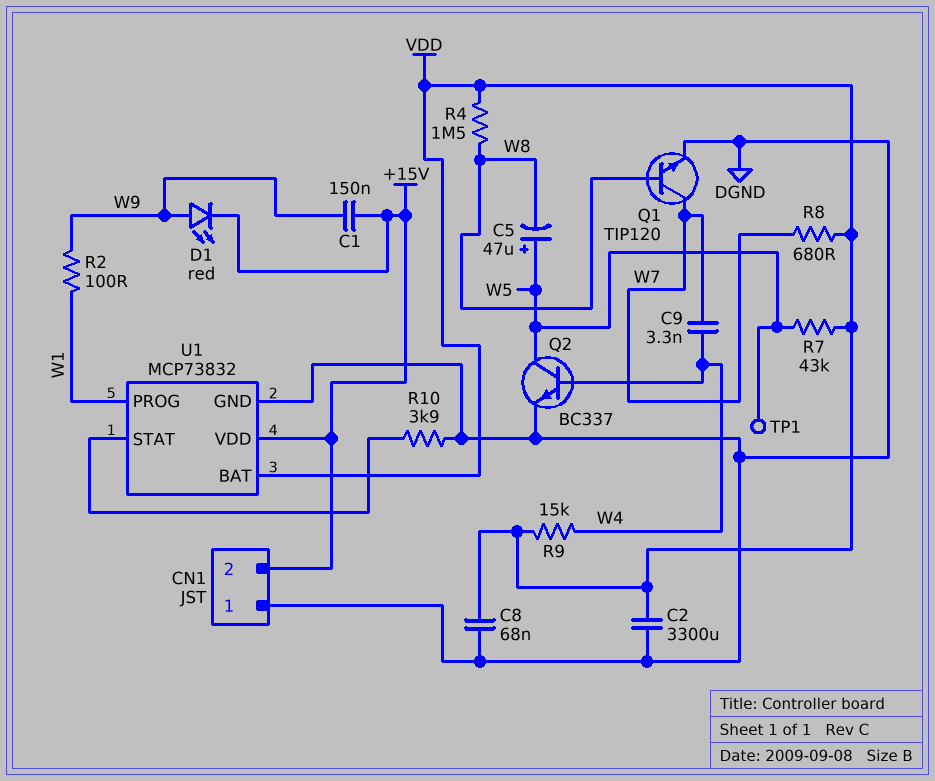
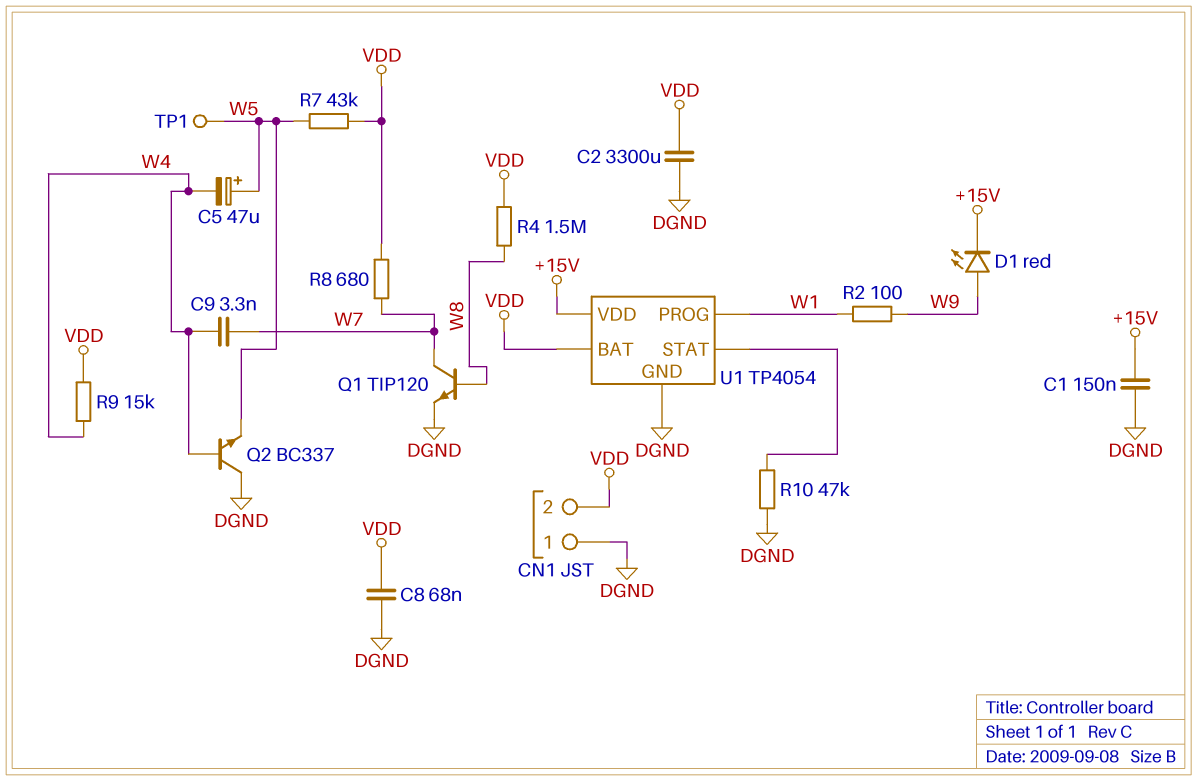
C1: 150nF (+15V, W9) -> 150nF (+15V, DGND)
C5: 47uF (plus W5, minus W8) -> 47uF (plus W5, minus W4)
CN1 pin 2: +15V -> VDD
Q2: NPN BC337 (B W4, C W5, E DGND) -> NPN BC337 (B W4, C DGND, E W5)
R10: 3.9k (DGND, U1/STAT) -> 47k (DGND, U1/STAT)
U1: MCP73832 -> TP4054

